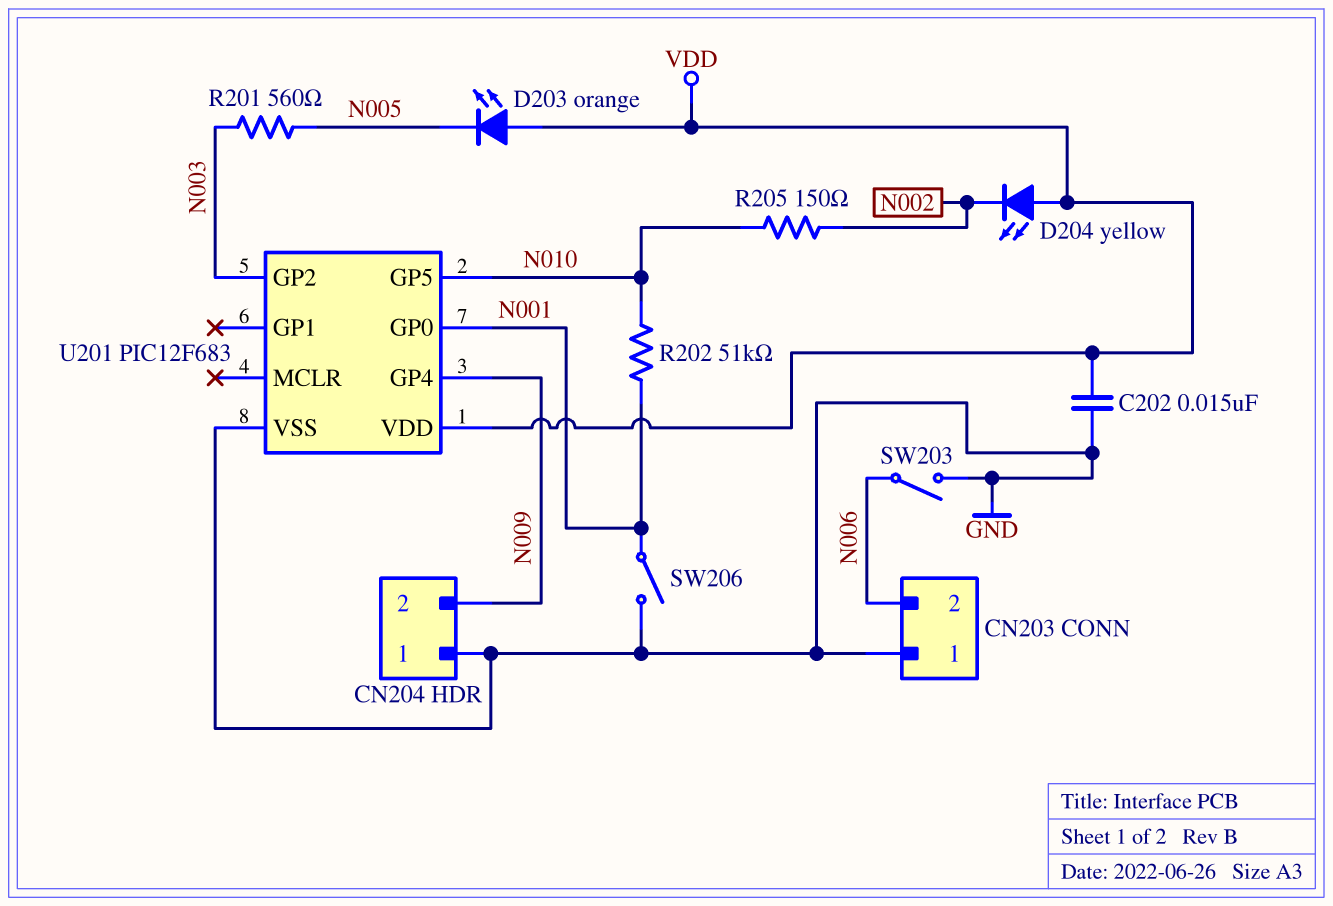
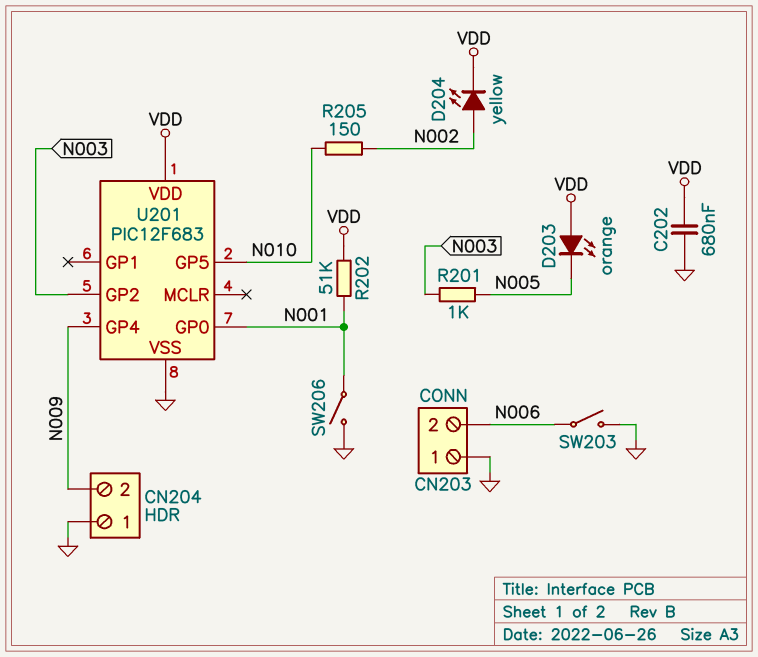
C202: 15nF (GND, VDD) -> 680nF (GND, VDD)
D204: LED yellow (A VDD, K N002) -> LED yellow (A N002, K VDD)
R201: 560 (N003, N005) -> 1k (N003, N005)
R202: 51k (N001, N010) -> 51k (N001, VDD)

